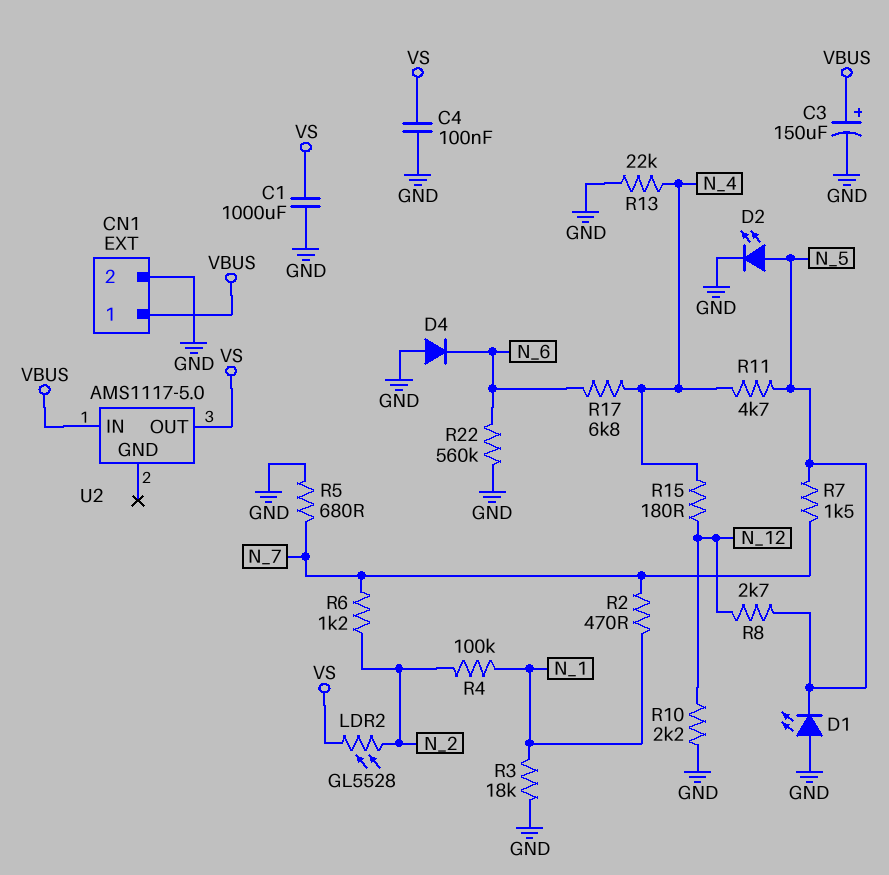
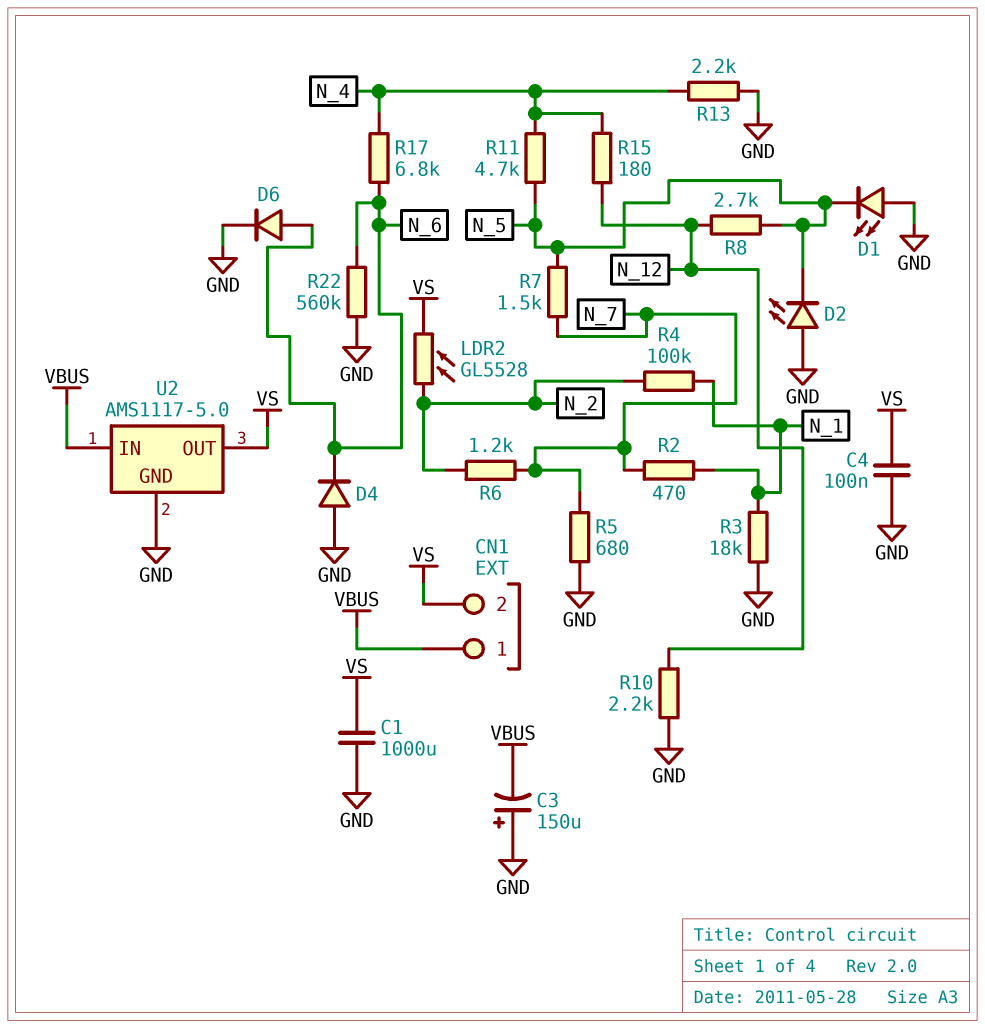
C3: 150uF (plus VBUS, minus GND) -> 150uF (plus GND, minus VBUS)
CN1 pin 2: GND -> VS
D2: LED (A N_5, K GND) -> LED (A GND, K N_5)
D6: none -> diode (A N_6, K GND)
R13: 22k (GND, N_4) -> 2.2k (GND, N_4)
U2 pin GND: none -> GND

